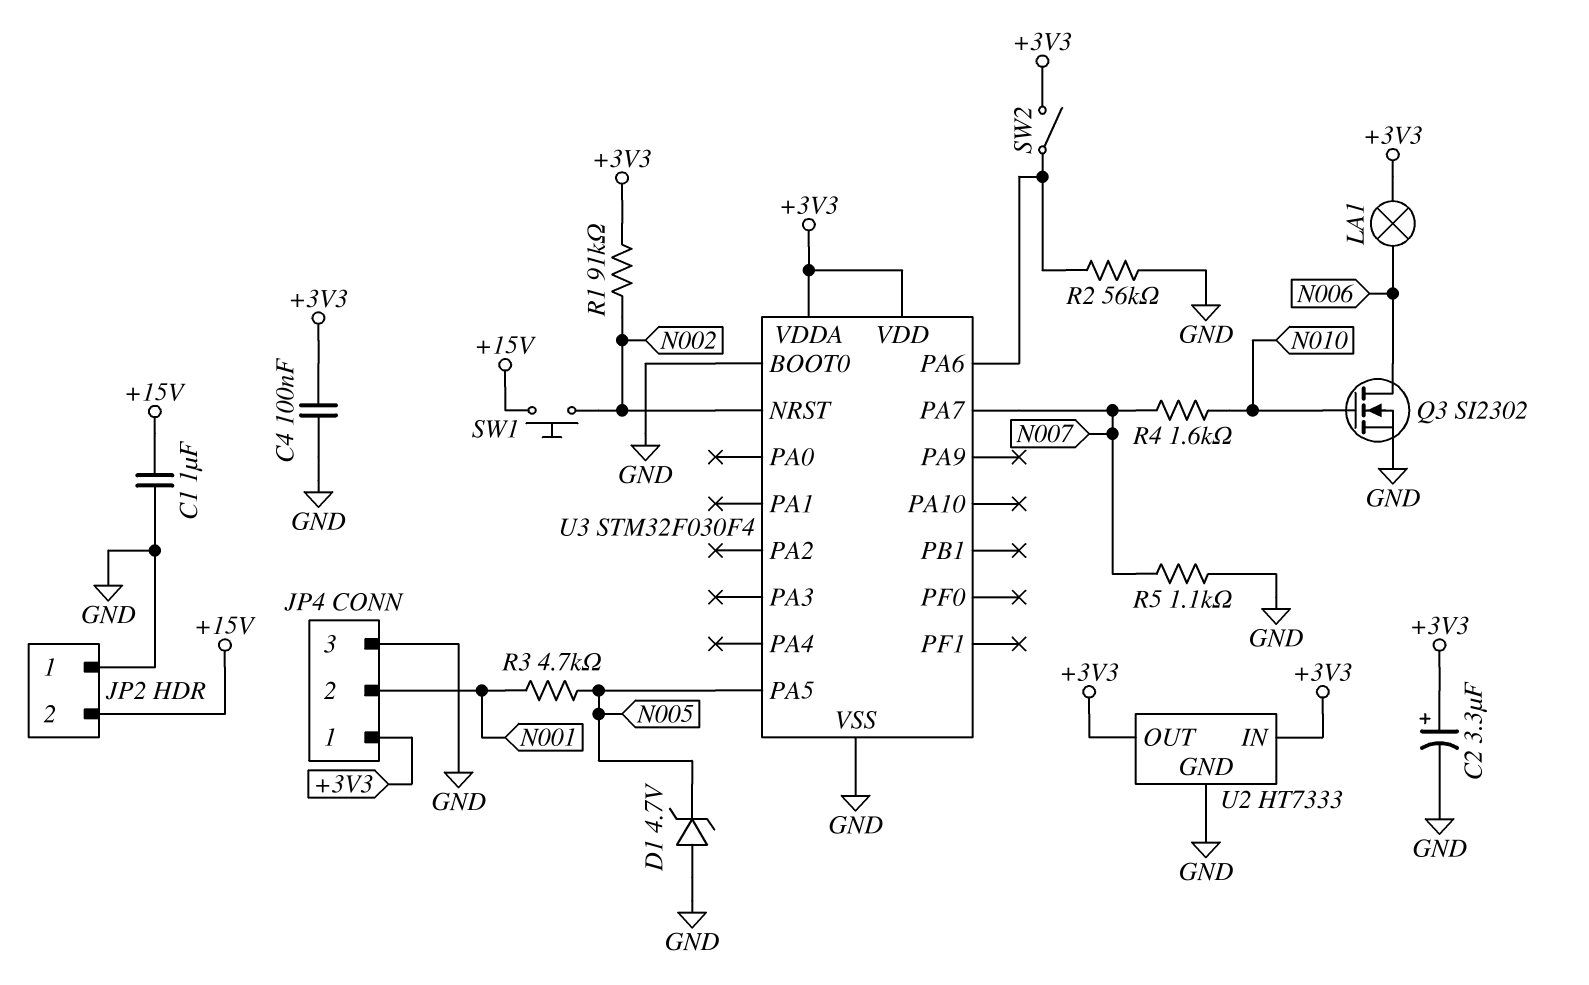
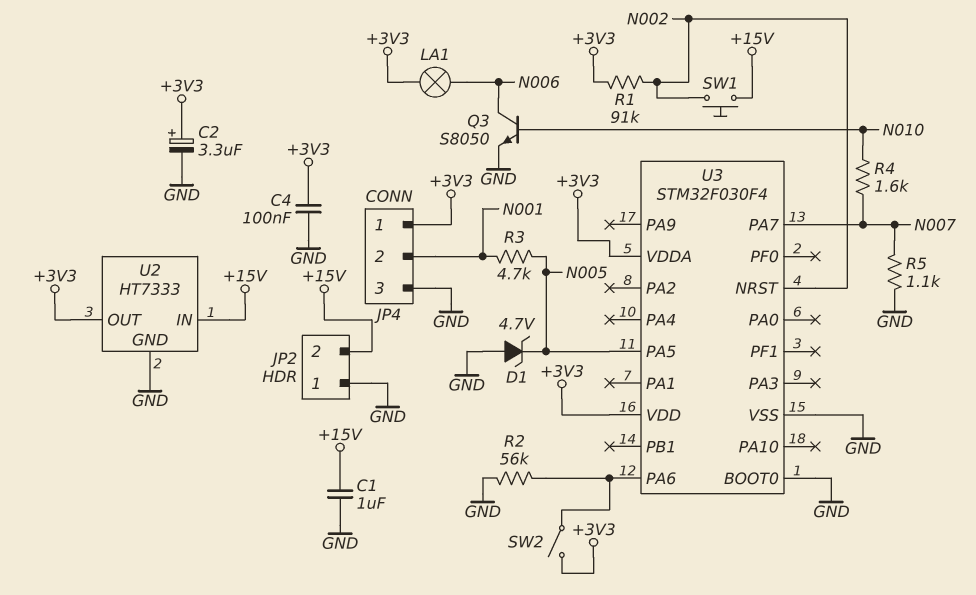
Q3: NMOS SI2302 (G N010, D N006, S GND) -> NPN S8050 (B N010, C N006, E GND)
U2 pin IN: +3V3 -> +15V

